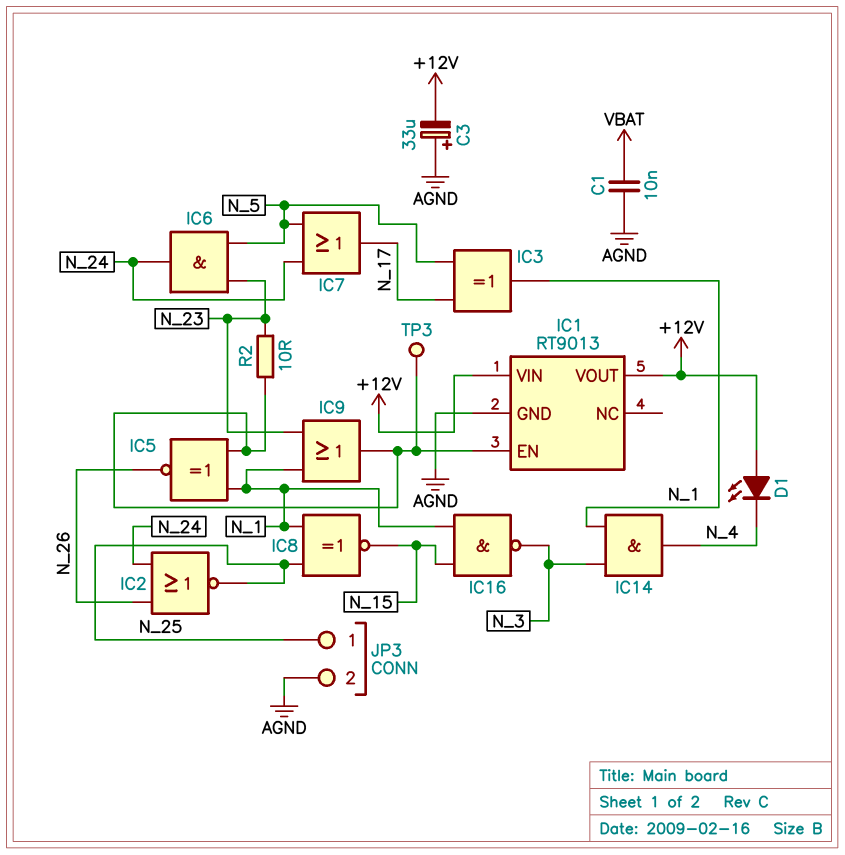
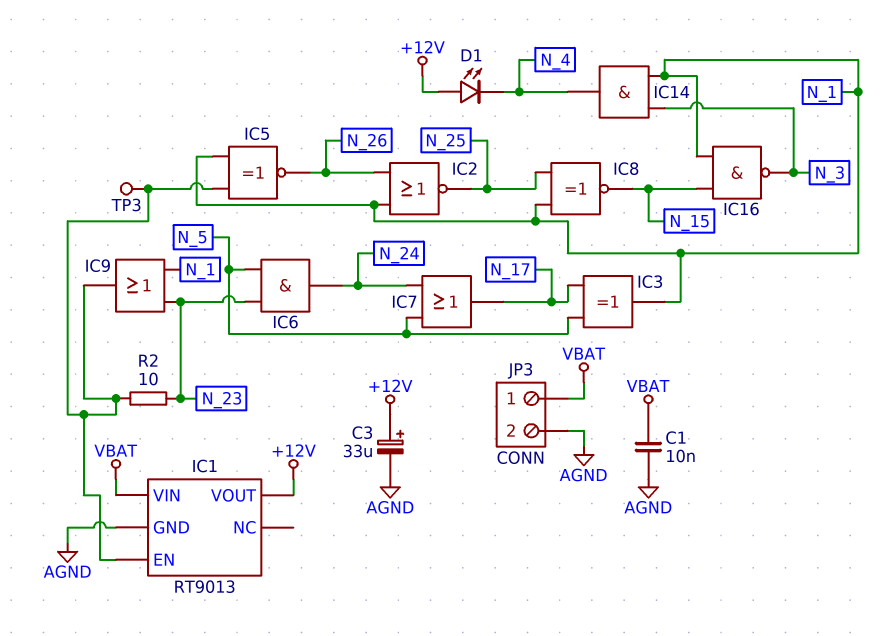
C3: 33uF (plus AGND, minus +12V) -> 33uF (plus +12V, minus AGND)
IC1 pin VIN: +12V -> VBAT
IC2: NOR (in N_24, in N_26, out N_25) -> NOR (in N_1, in N_26, out N_25)
JP3 pin 1: N_25 -> VBAT

